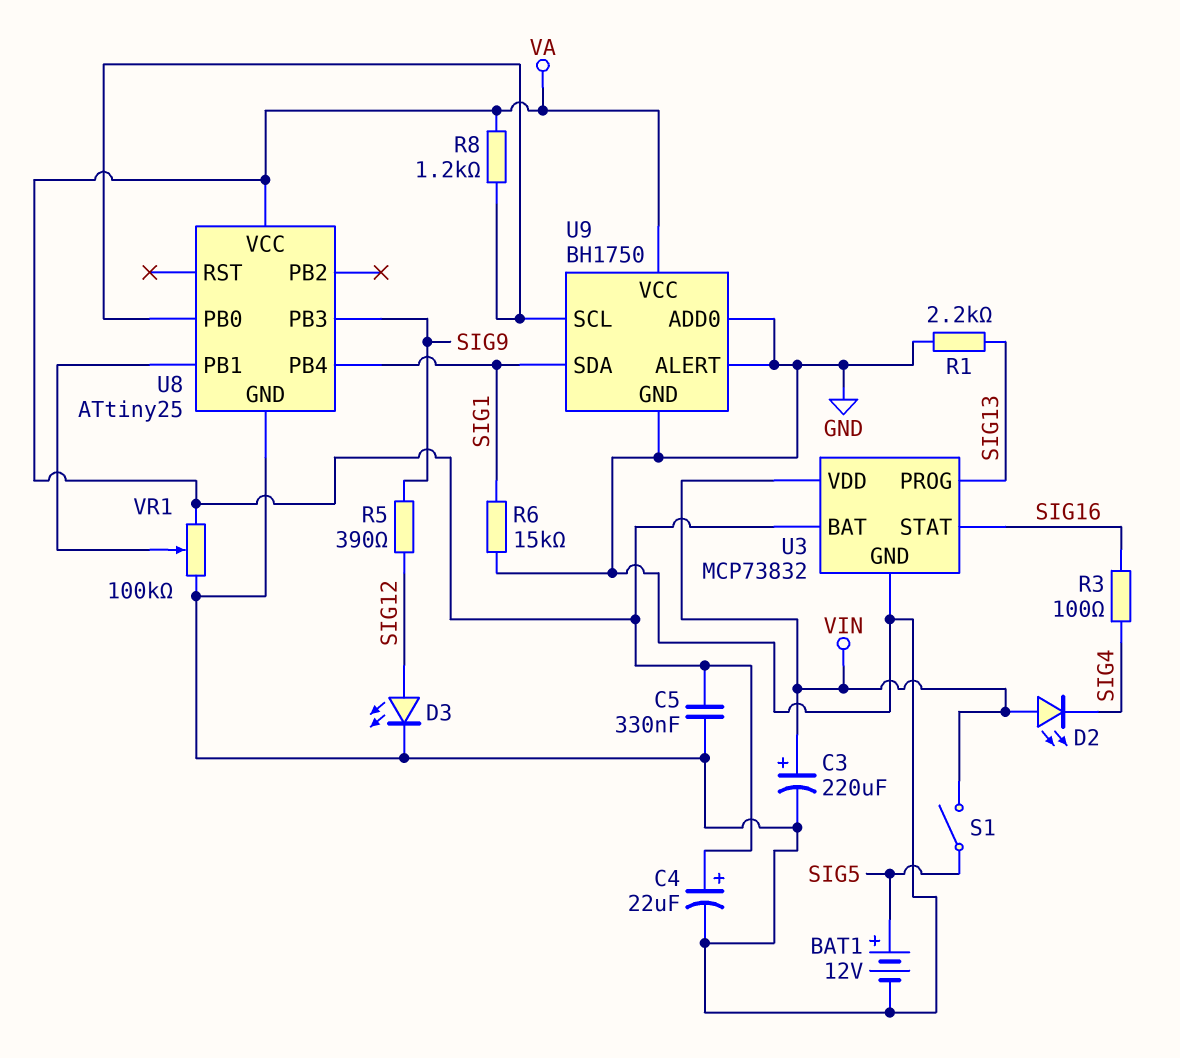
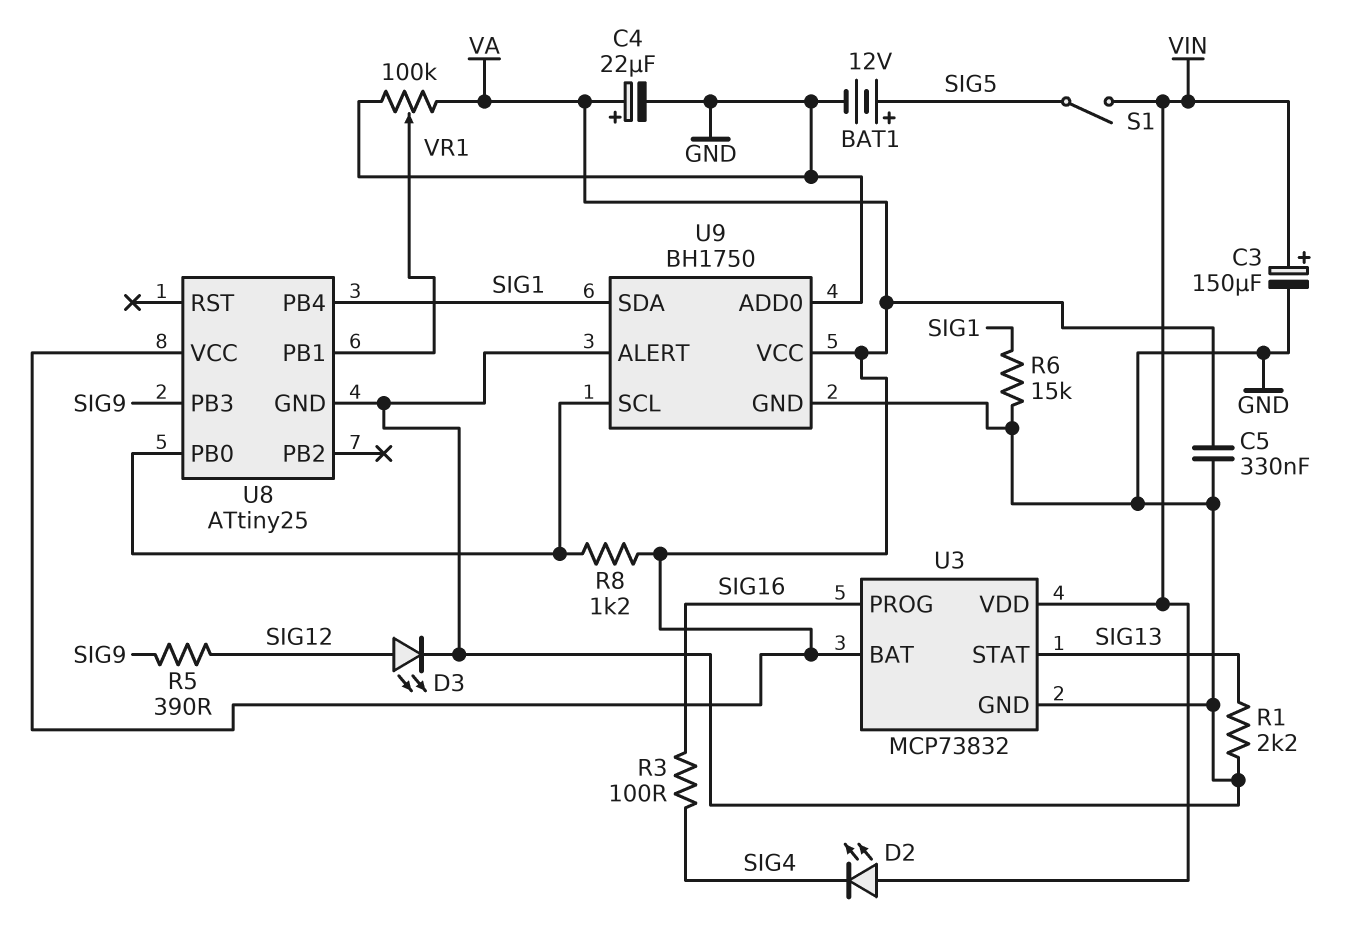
C3: 220uF (plus VIN, minus GND) -> 150uF (plus VIN, minus GND)
U3 pin PROG: SIG13 -> SIG16
U3 pin STAT: SIG16 -> SIG13

